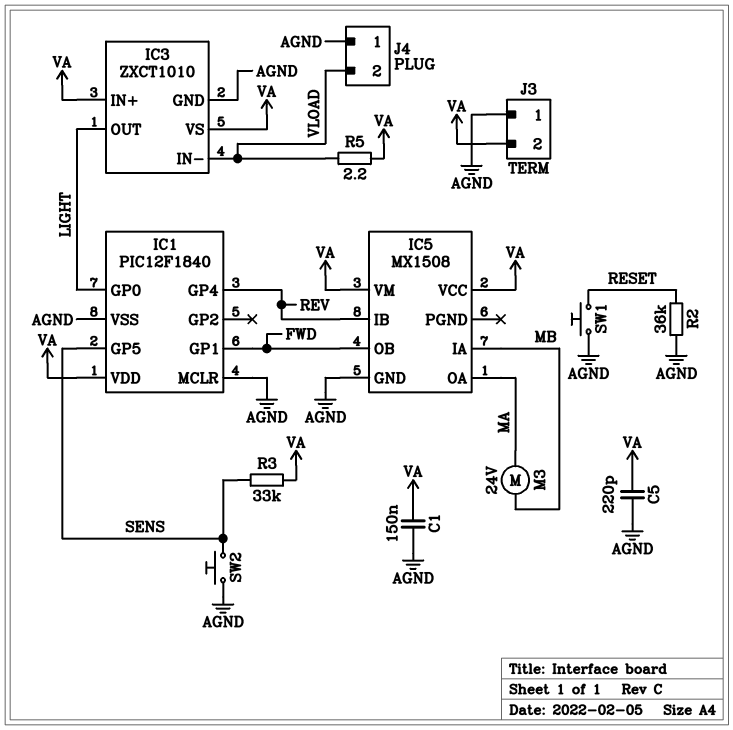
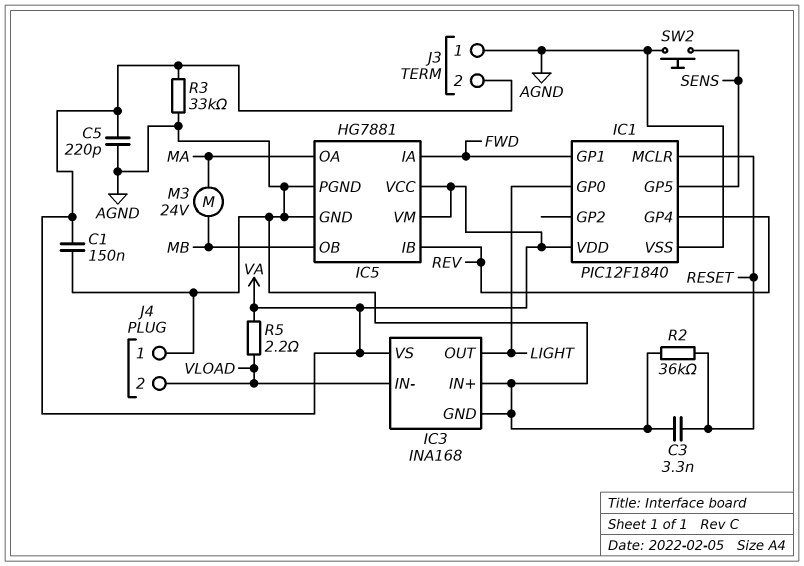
C3: none -> 3.3nF (AGND, RESET)
IC1 pin MCLR: AGND -> RESET
IC3: ZXCT1010 -> INA168
IC3 pin IN+: VA -> AGND
IC5: MX1508 -> HG7881
IC5 pin IA: MB -> FWD
IC5 pin OB: FWD -> MB
IC5 pin PGND: none -> AGND
R3: 33k (SENS, VA) -> 33k (AGND, VA)
SW1: button (AGND, RESET) -> none

